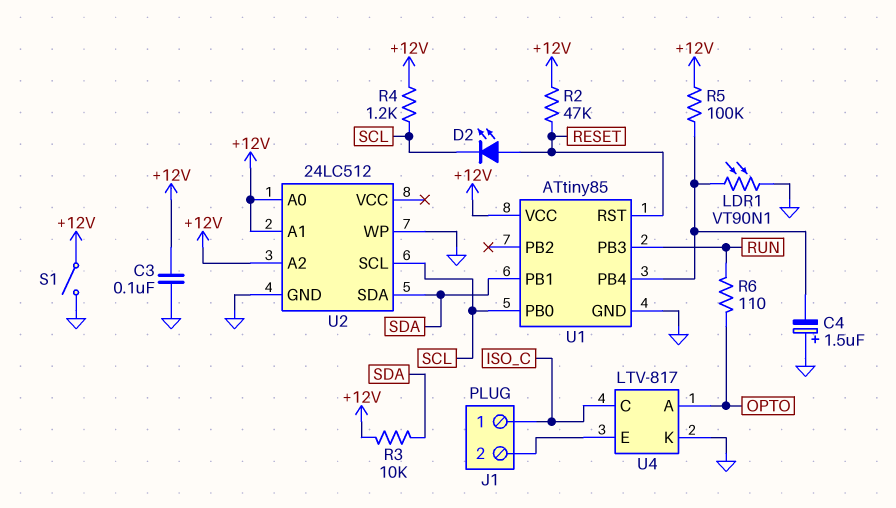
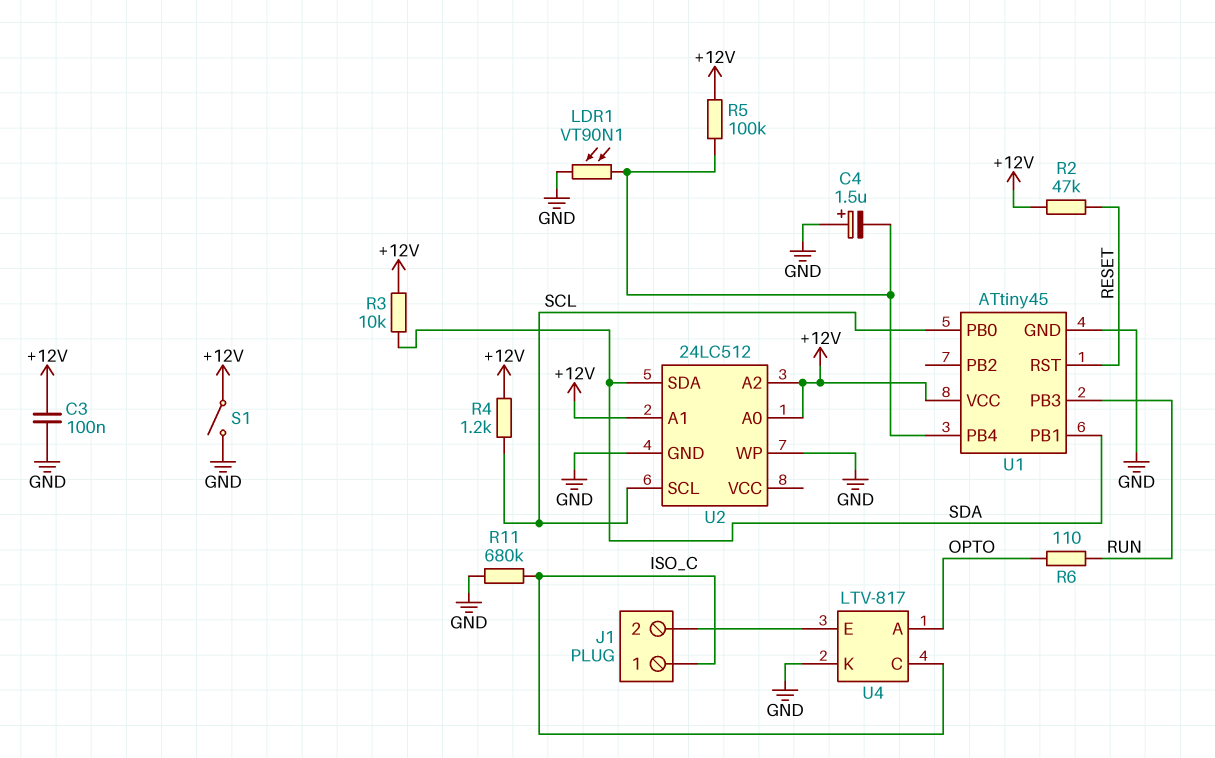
D2: LED (A RESET, K SCL) -> none
R11: none -> 680k (GND, ISO_C)
U1: ATtiny85 -> ATtiny45

